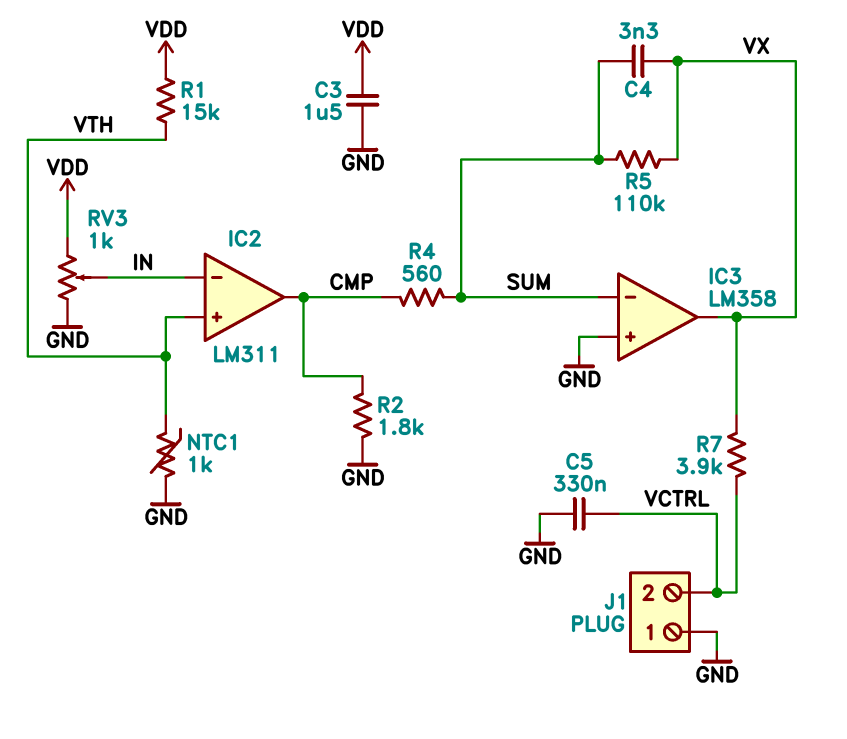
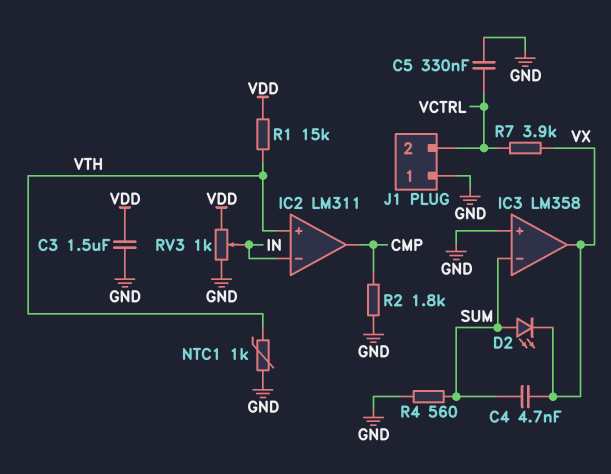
C4: 3.3nF (SUM, VX) -> 4.7nF (SUM, VX)
D2: none -> LED (A SUM, K VX)
R4: 560 (CMP, SUM) -> 560 (GND, SUM)
R5: 110k (SUM, VX) -> none

